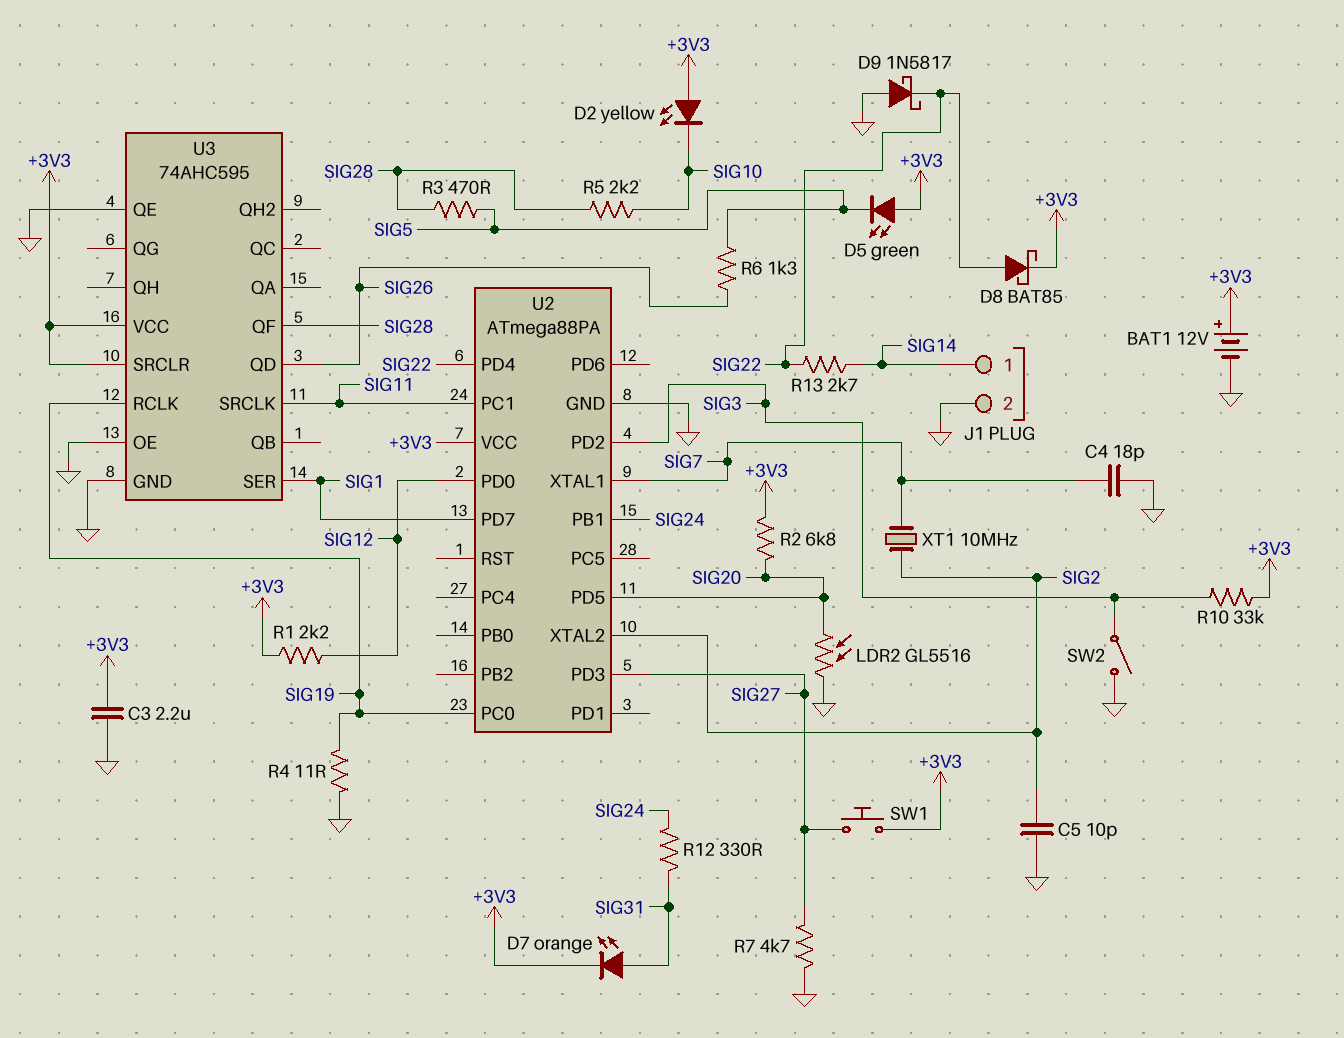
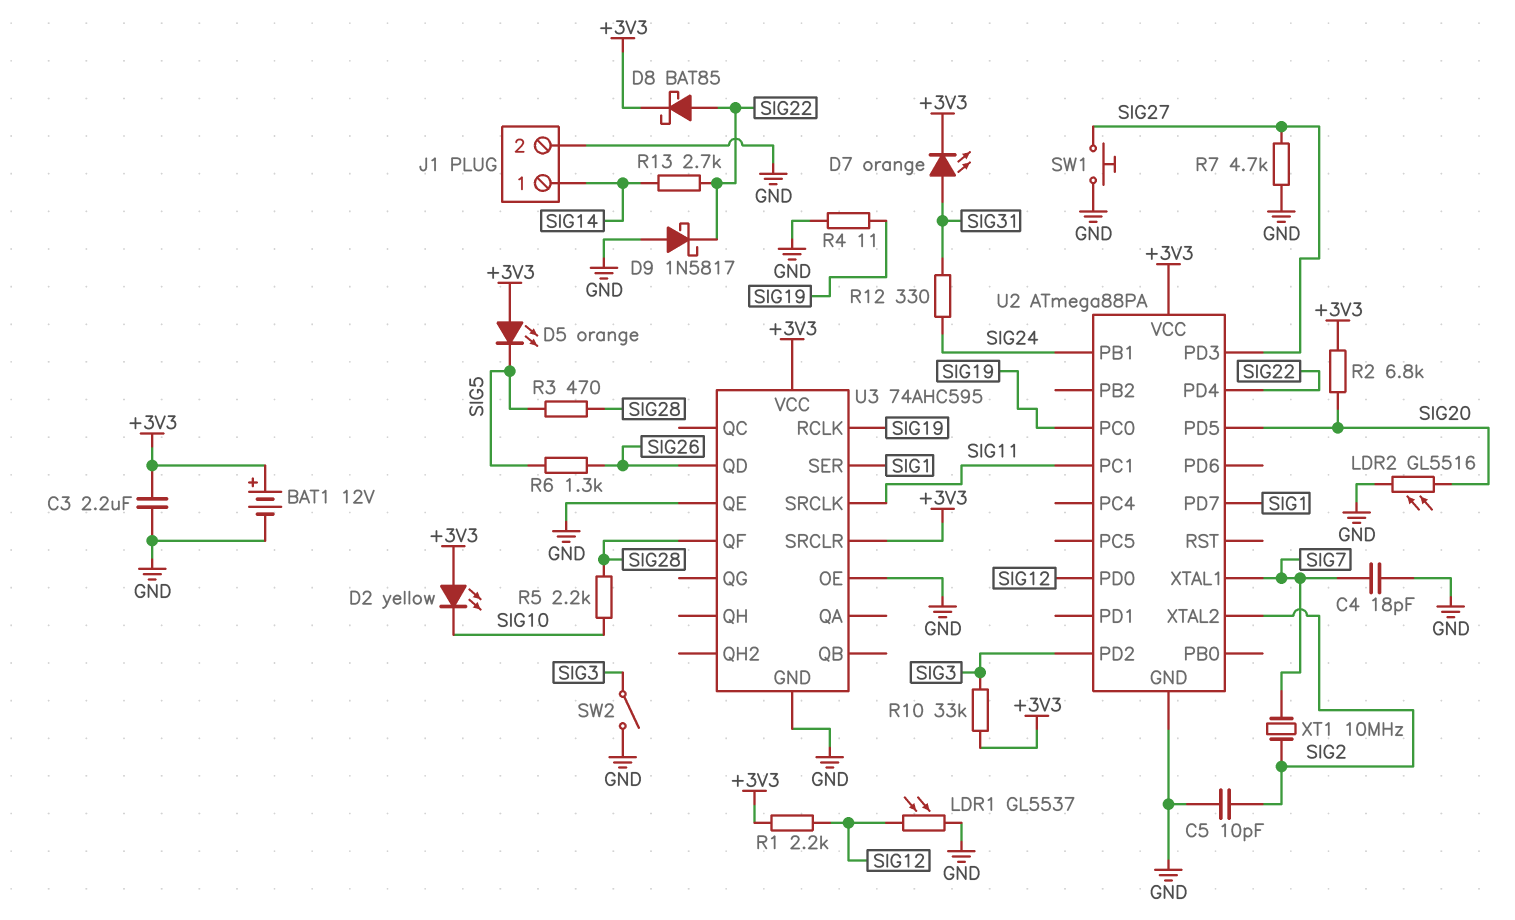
D5: LED green (A +3V3, K SIG5) -> LED orange (A +3V3, K SIG5)
LDR1: none -> GL5537 (GND, SIG12)
SW1: button (+3V3, SIG27) -> button (GND, SIG27)

